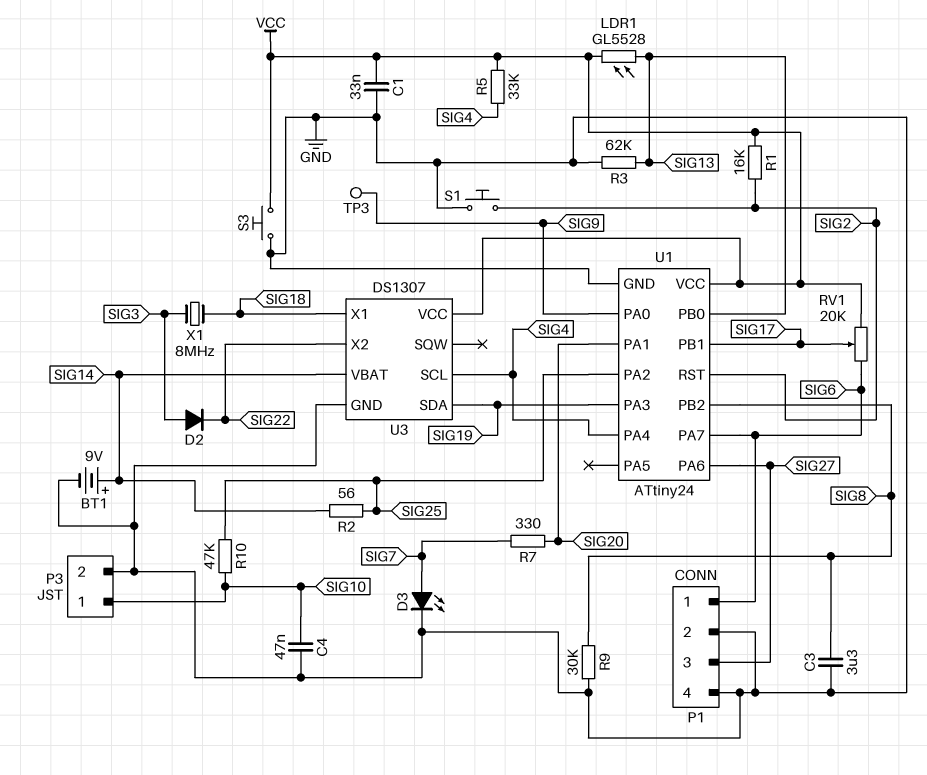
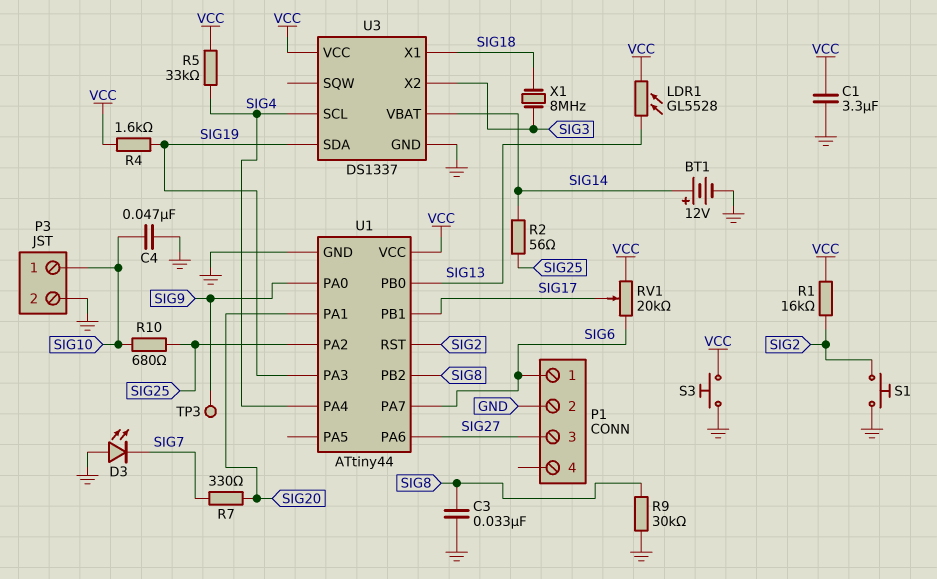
BT1: 9V (plus SIG14, minus GND) -> 12V (plus SIG14, minus GND)
C1: 33nF (GND, VCC) -> 3.3uF (GND, VCC)
C3: 3.3uF (GND, SIG8) -> 33nF (GND, SIG8)
D2: diode (A SIG3, K SIG22) -> none
D3: LED (A SIG7, K GND) -> LED (A GND, K SIG7)
P1 pin 4: GND -> none
R3: 62k (GND, SIG13) -> none
R4: none -> 1.6k (SIG19, VCC)
R10: 47k (SIG10, SIG25) -> 680 (SIG10, SIG25)
U1: ATtiny24 -> ATtiny44
U3: DS1307 -> DS1337
U3 pin X2: SIG22 -> SIG3

